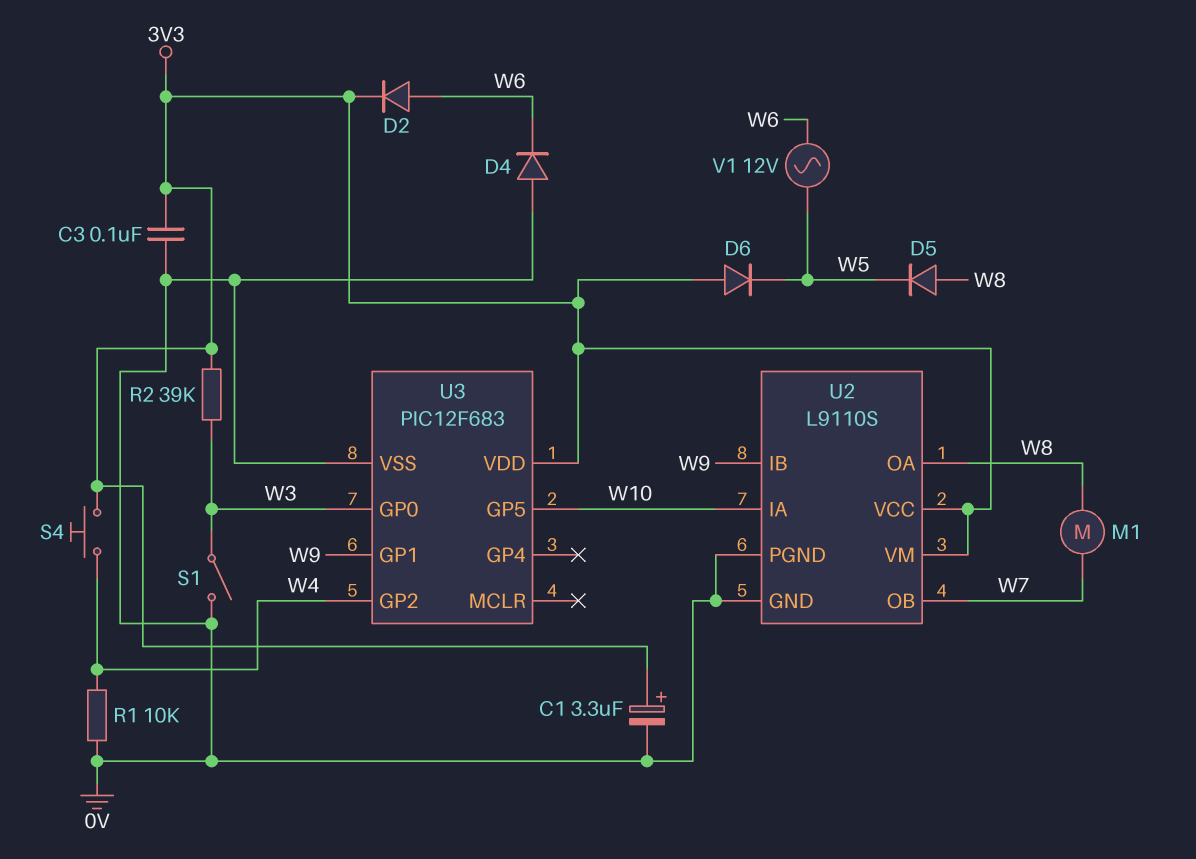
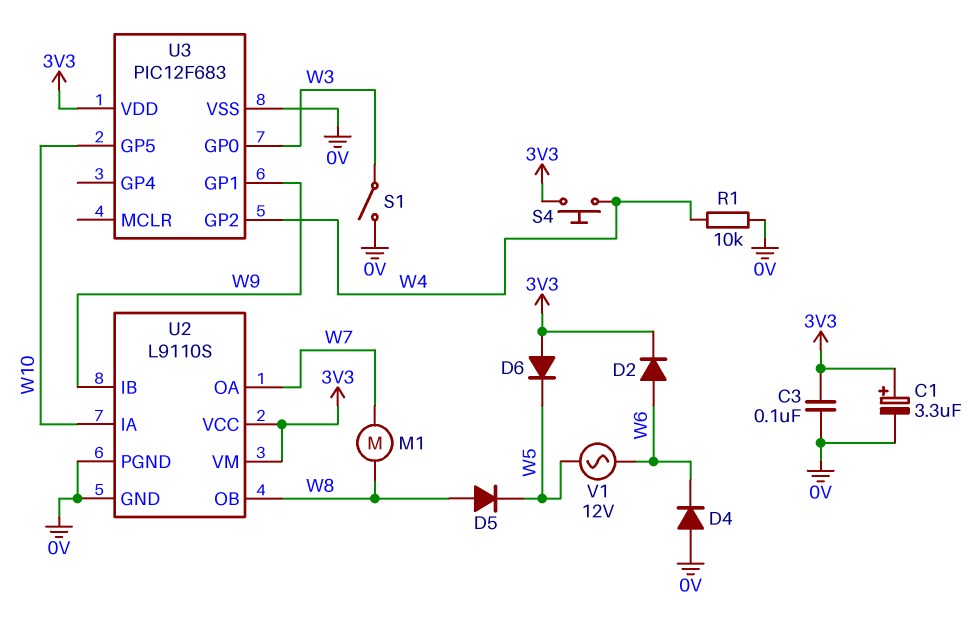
R2: 39k (3V3, W3) -> none
U2 pin OA: W8 -> W7
U2 pin OB: W7 -> W8

